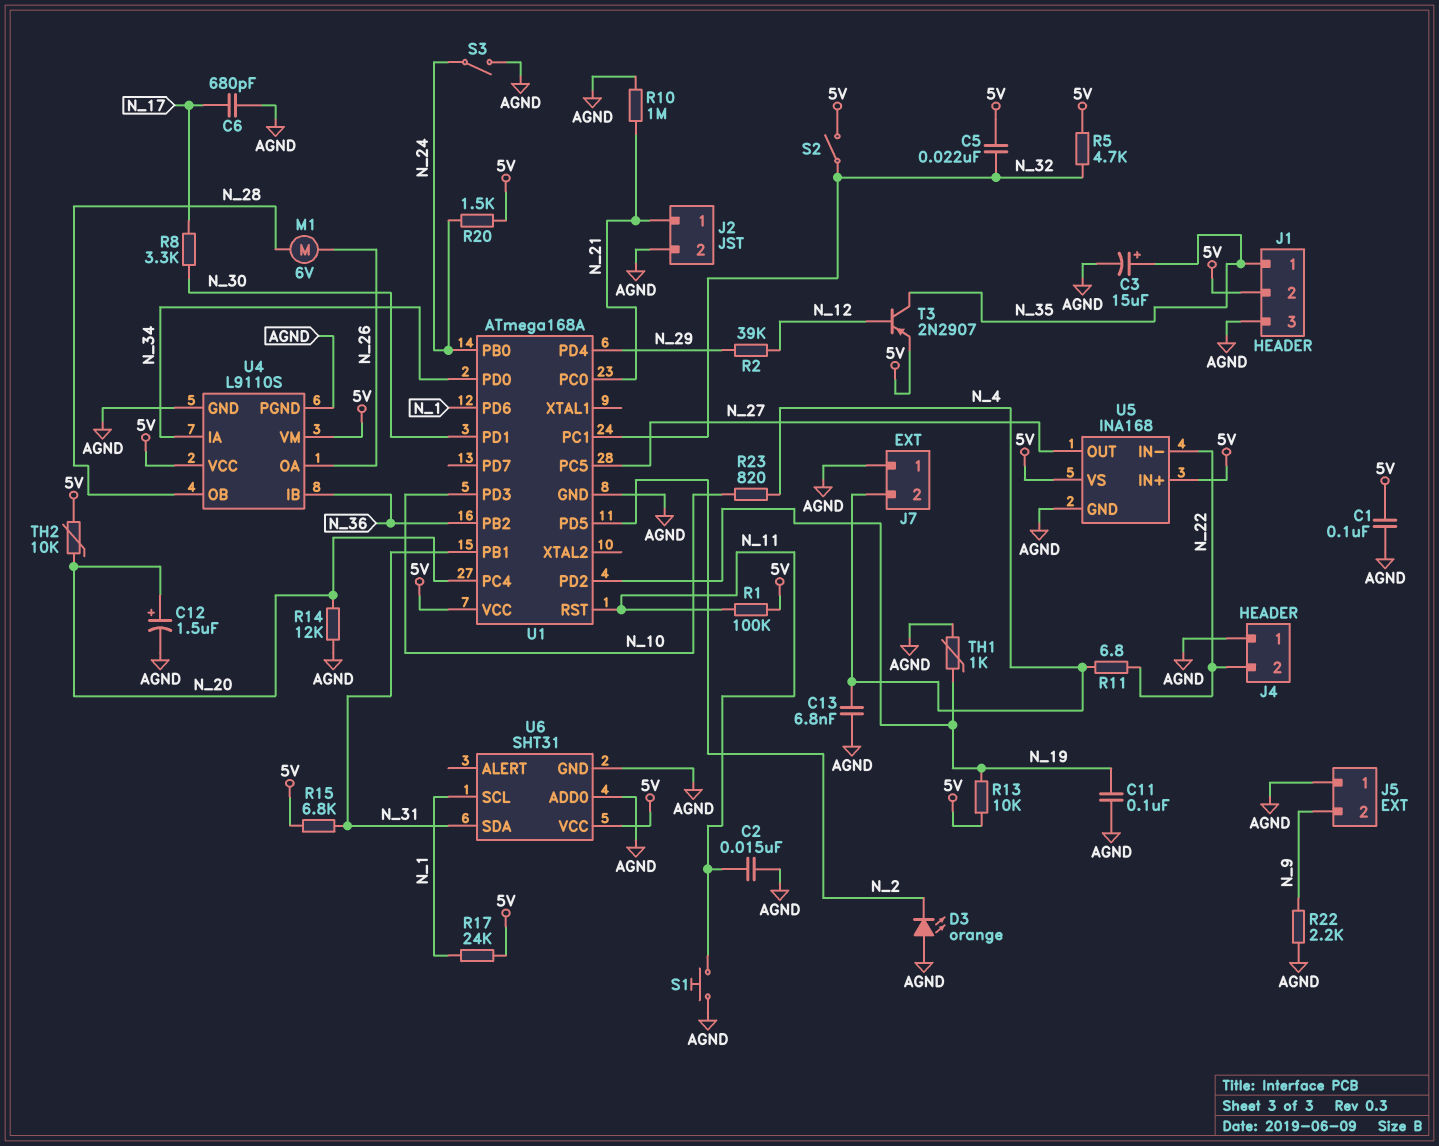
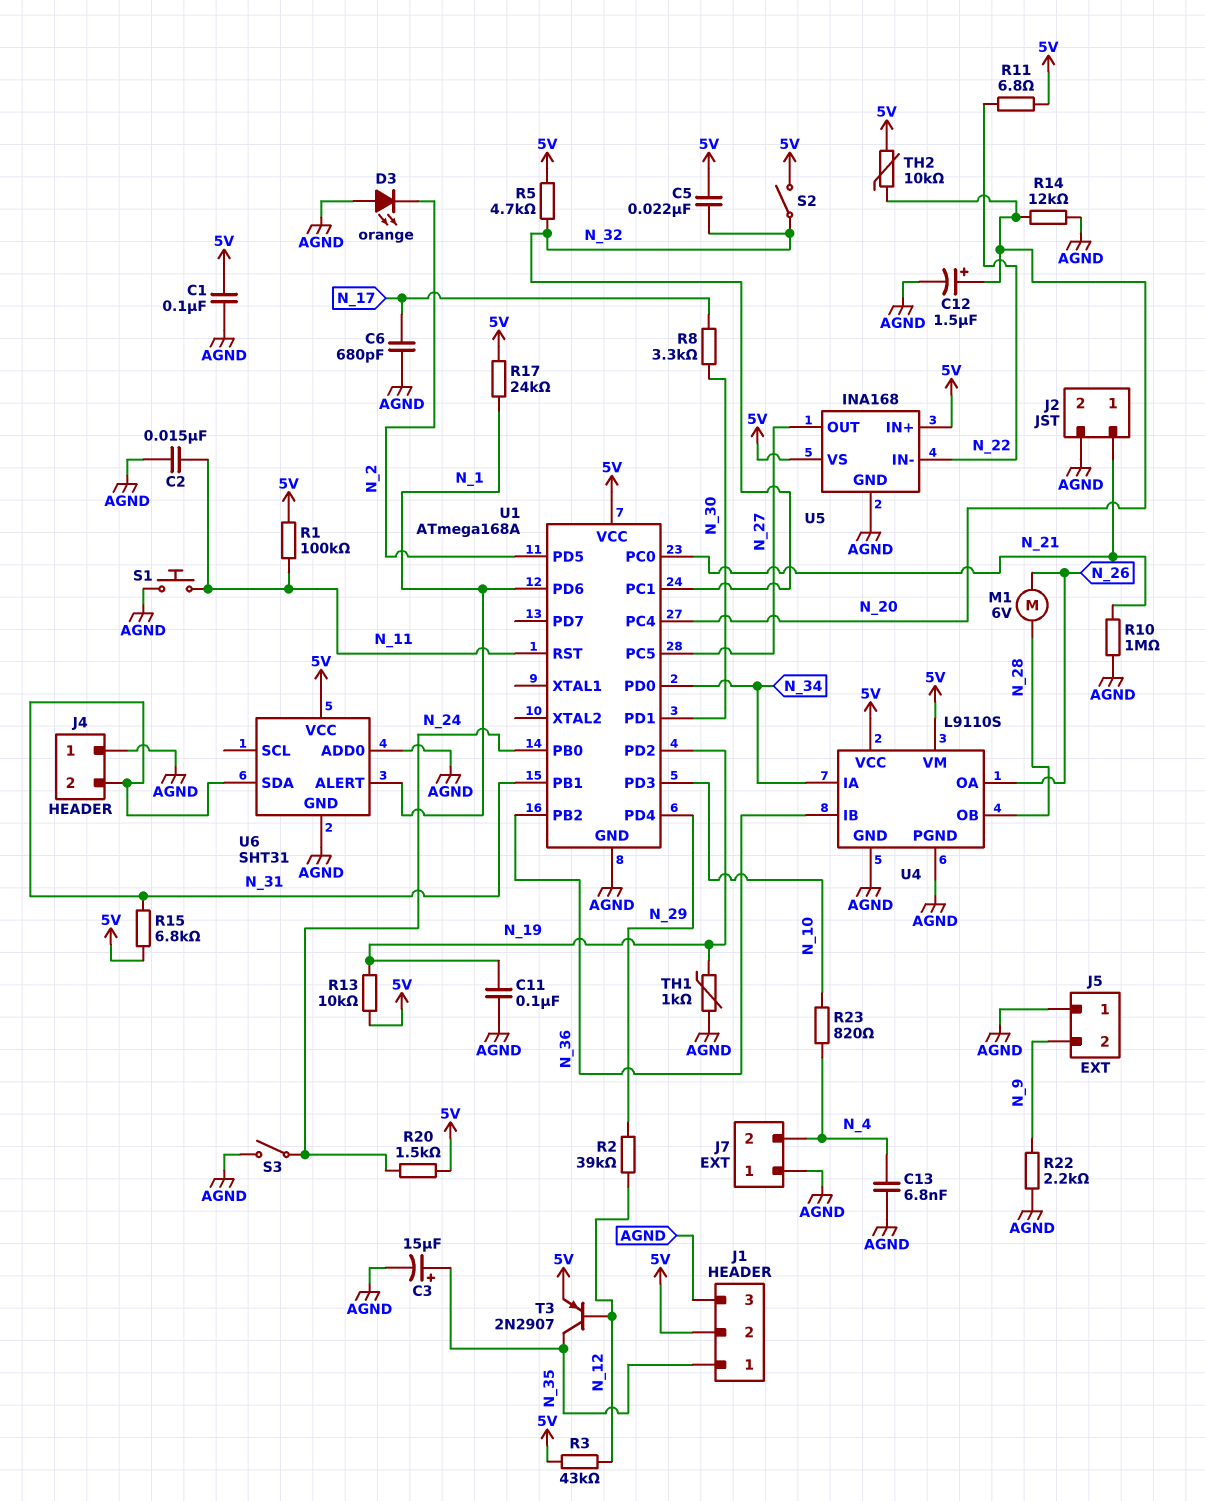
J4 pin 2: N_22 -> N_31
R3: none -> 43k (5V, N_12)
R11: 6.8 (N_4, N_22) -> 6.8 (5V, N_22)
U6 pin ALERT: none -> N_1
U6 pin SCL: N_1 -> none

